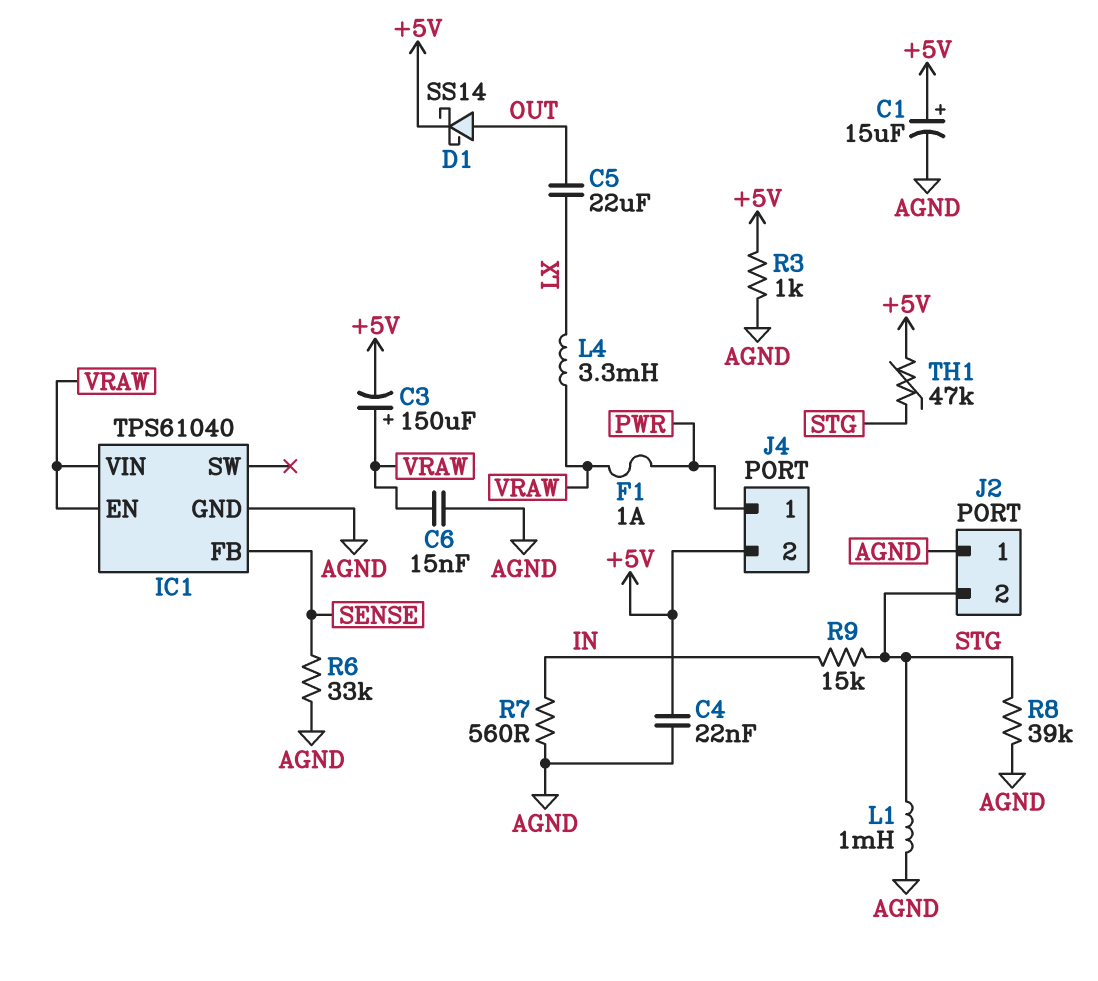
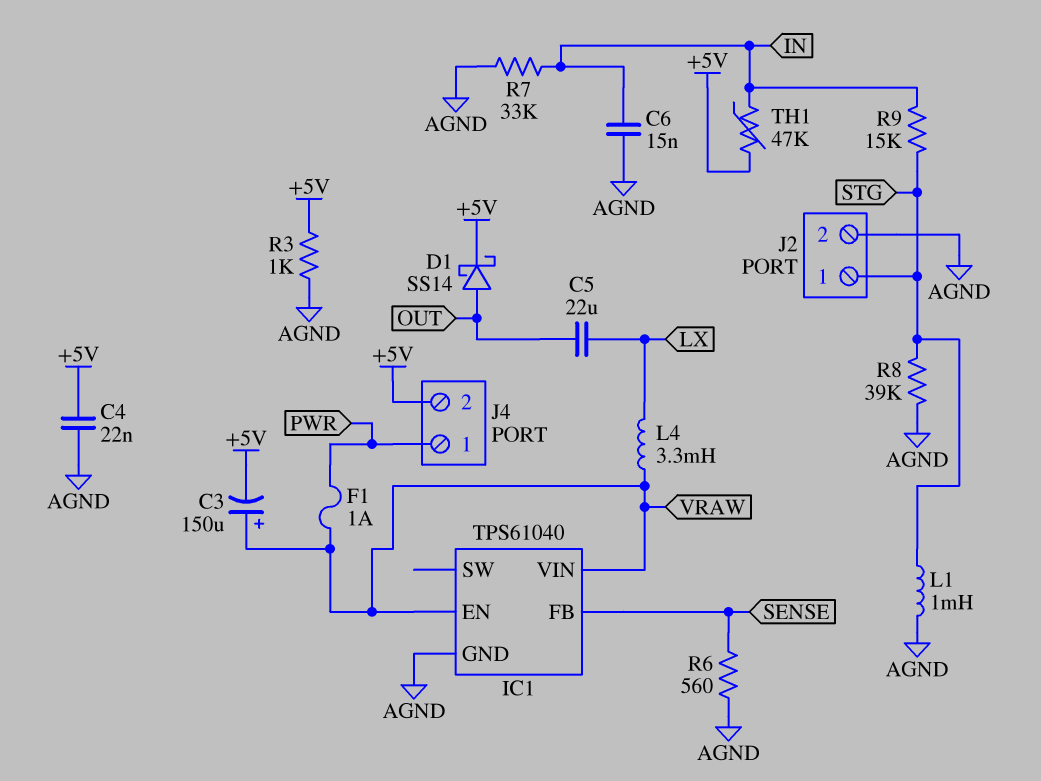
C1: 15uF (plus +5V, minus AGND) -> none
C6: 15nF (AGND, VRAW) -> 15nF (AGND, IN)
J2 pin 1: AGND -> STG
J2 pin 2: STG -> AGND
R6: 33k (AGND, SENSE) -> 560 (AGND, SENSE)
R7: 560 (AGND, IN) -> 33k (AGND, IN)
TH1: 47k (+5V, STG) -> 47k (+5V, IN)

